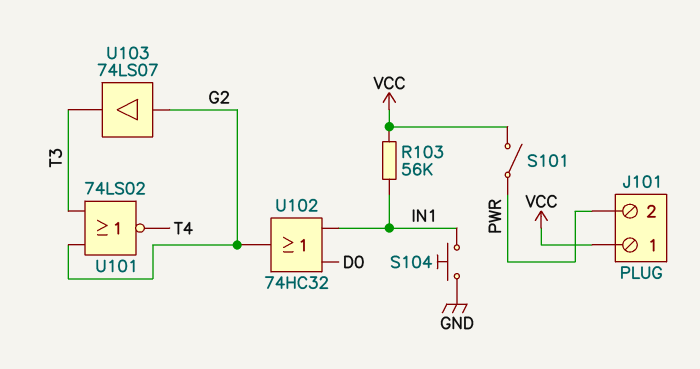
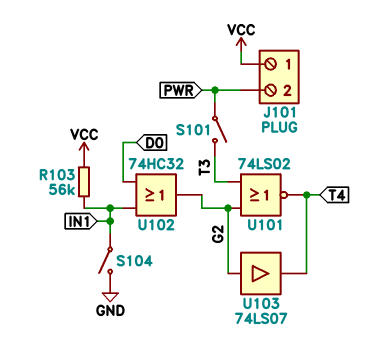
S101: switch (PWR, VCC) -> switch (PWR, T3)
S104: button (GND, IN1) -> switch (GND, IN1)
U103: buffer 74LS07 (in G2, out T3) -> buffer 74LS07 (in G2, out T4)

